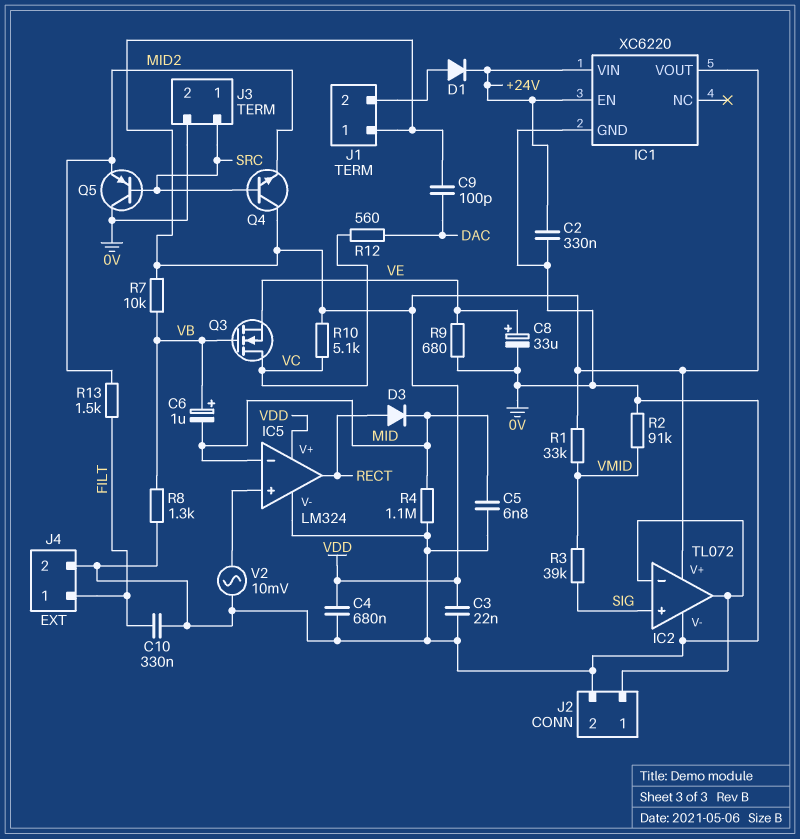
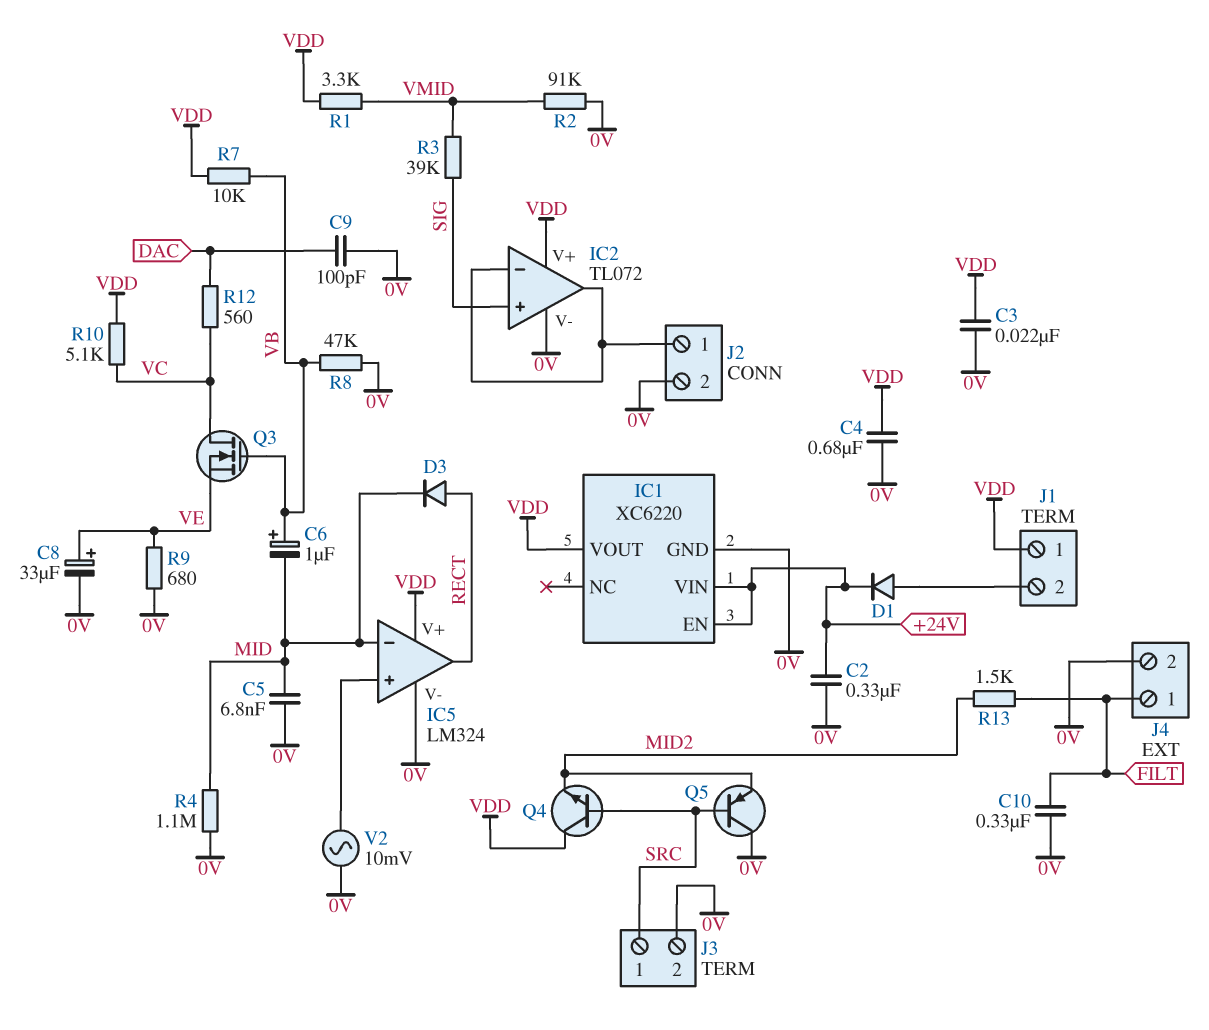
C9: 100pF (DAC, VDD) -> 100pF (0V, DAC)
R1: 33k (VDD, VMID) -> 3.3k (VDD, VMID)
R8: 1.3k (0V, VB) -> 47k (0V, VB)

